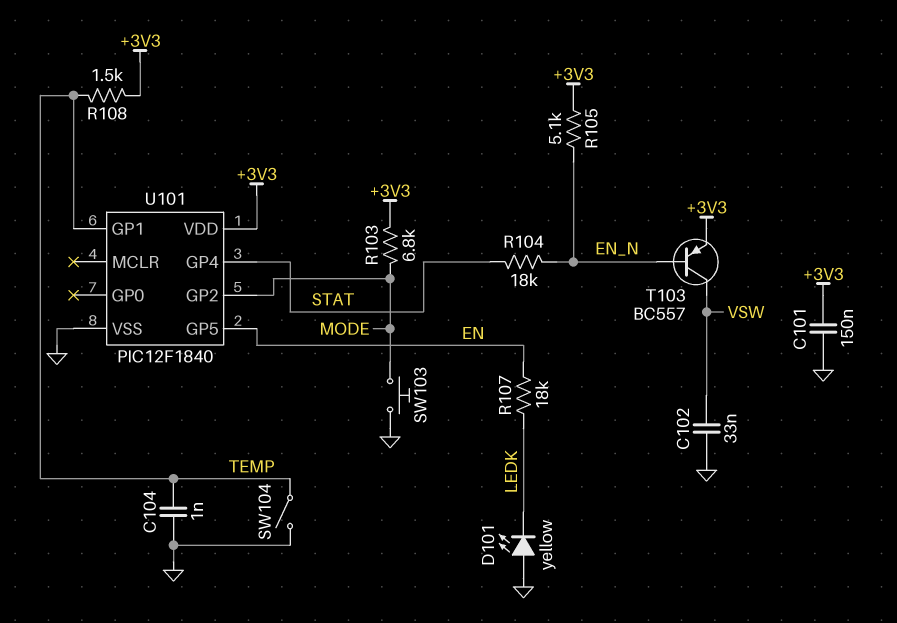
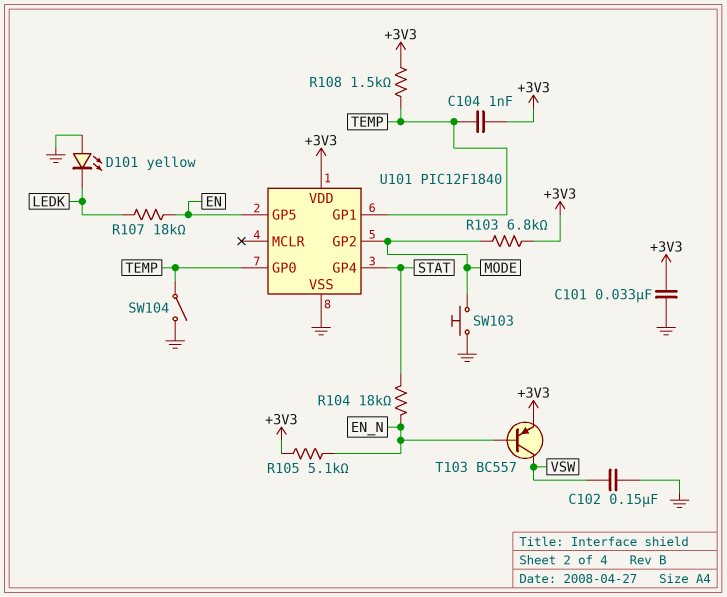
C101: 150nF (+3V3, GND) -> 33nF (+3V3, GND)
C102: 33nF (GND, VSW) -> 150nF (GND, VSW)
C104: 1nF (GND, TEMP) -> 1nF (+3V3, TEMP)
U101 pin GP0: none -> TEMP

